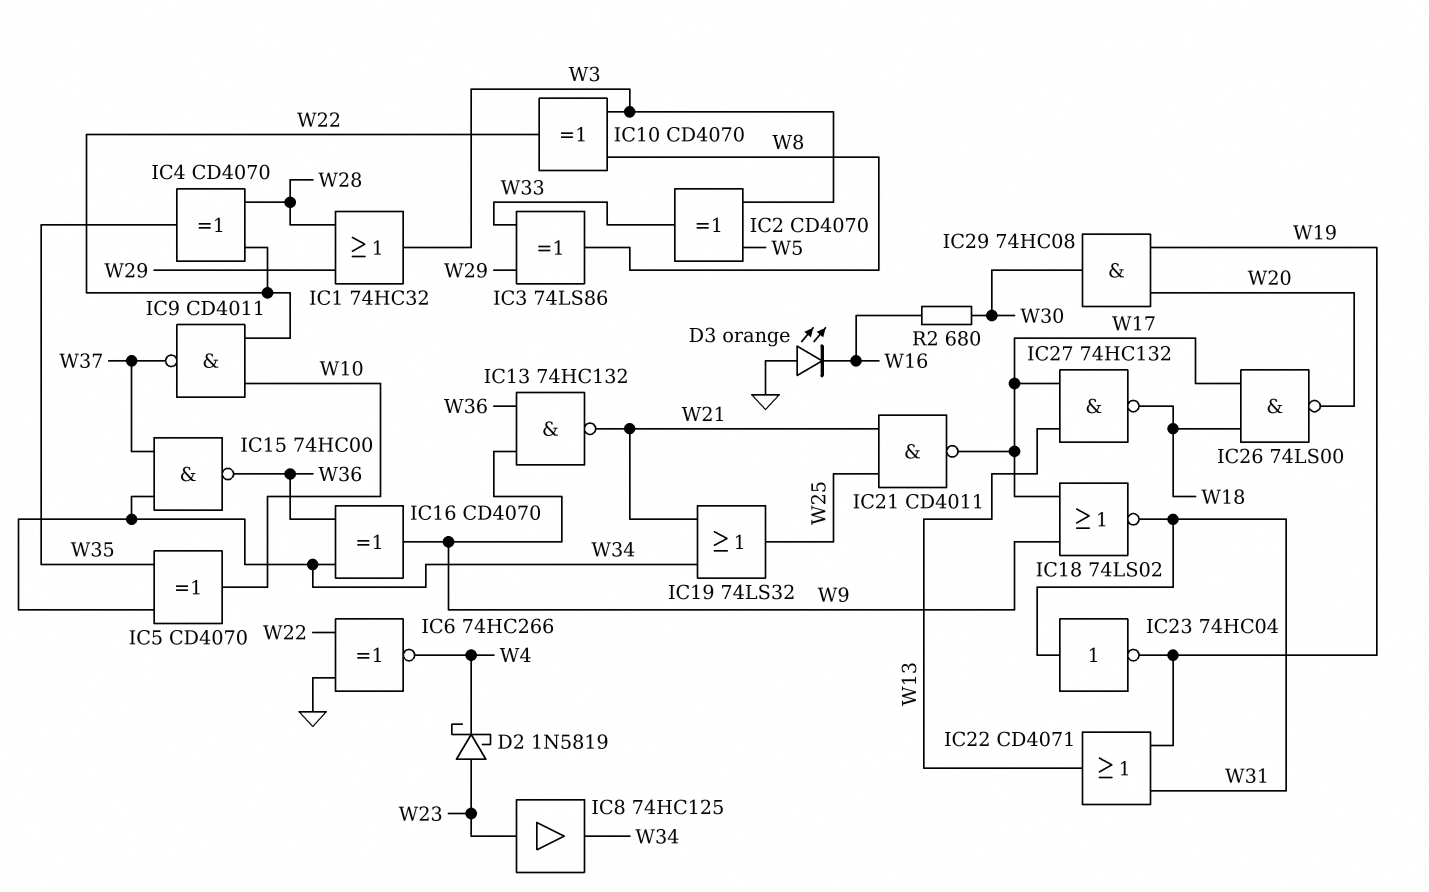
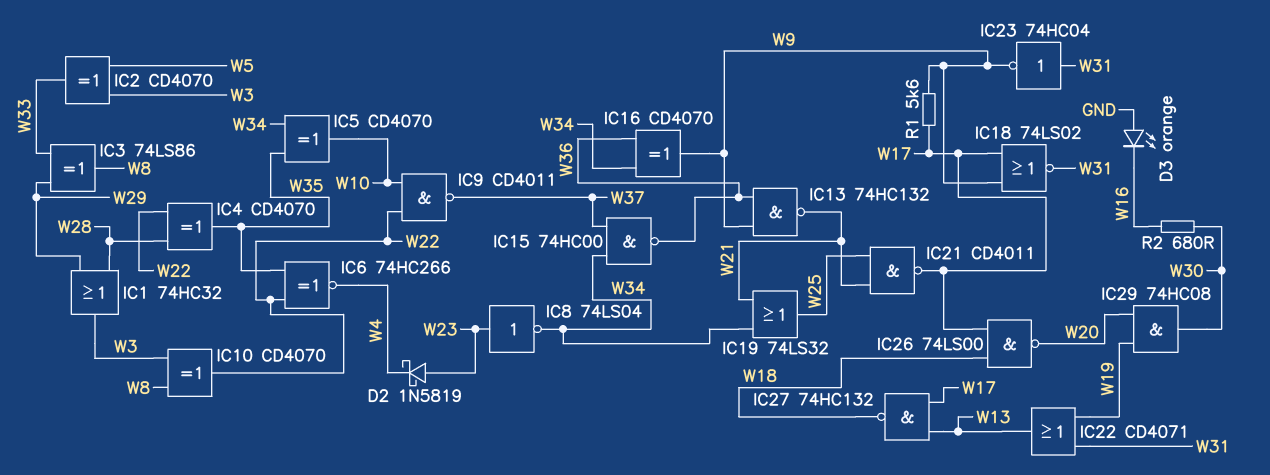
IC6: XNOR 74HC266 (in GND, in W22, out W4) -> XNOR 74HC266 (in W22, in W35, out W4)
IC8: buffer 74HC125 (in W23, out W34) -> NOT 74LS04 (in W23, out W34)
IC23: NOT 74HC04 (in W31, out W19) -> NOT 74HC04 (in W31, out W9)
R1: none -> 5.6k (W9, W17)

